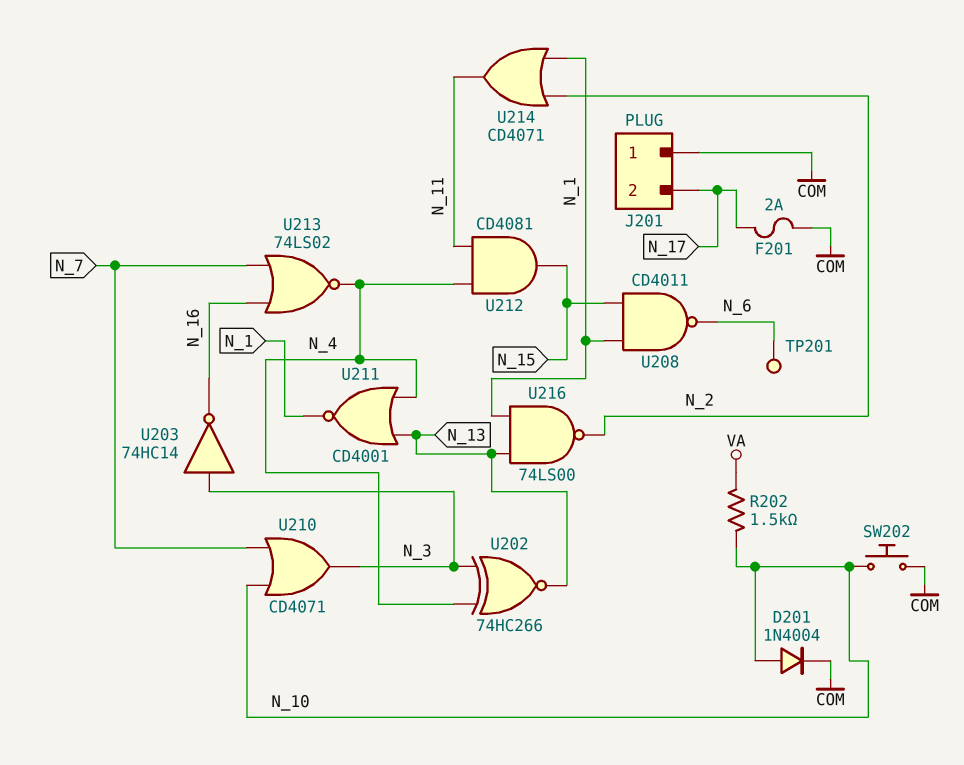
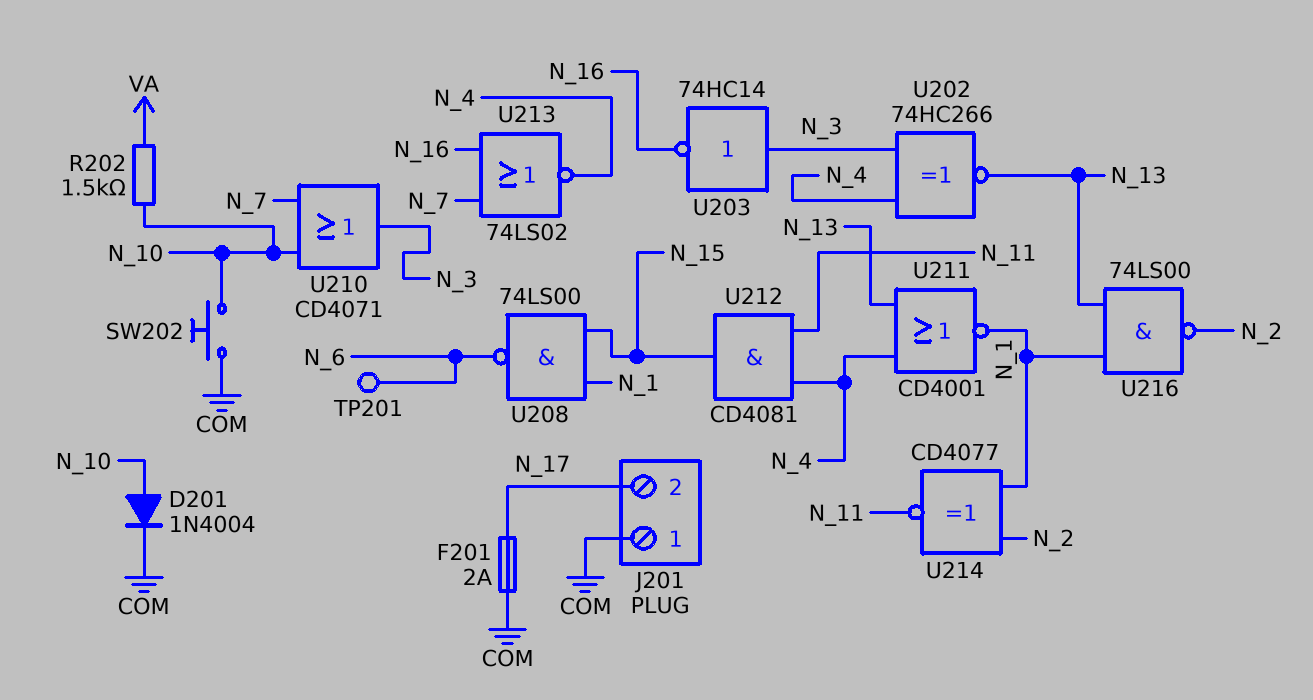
U208: NAND CD4011 (in N_1, in N_15, out N_6) -> NAND 74LS00 (in N_1, in N_15, out N_6)
U214: OR CD4071 (in N_1, in N_2, out N_11) -> XNOR CD4077 (in N_1, in N_2, out N_11)

